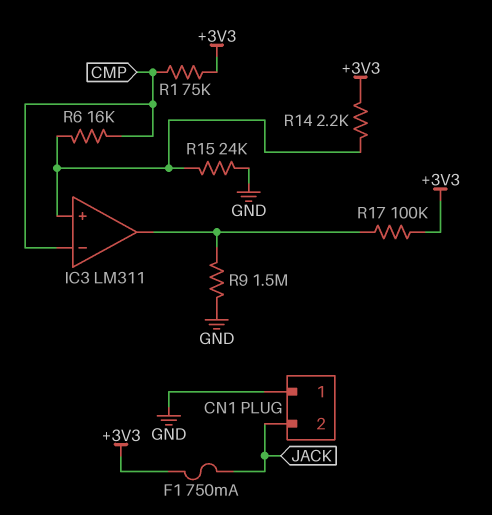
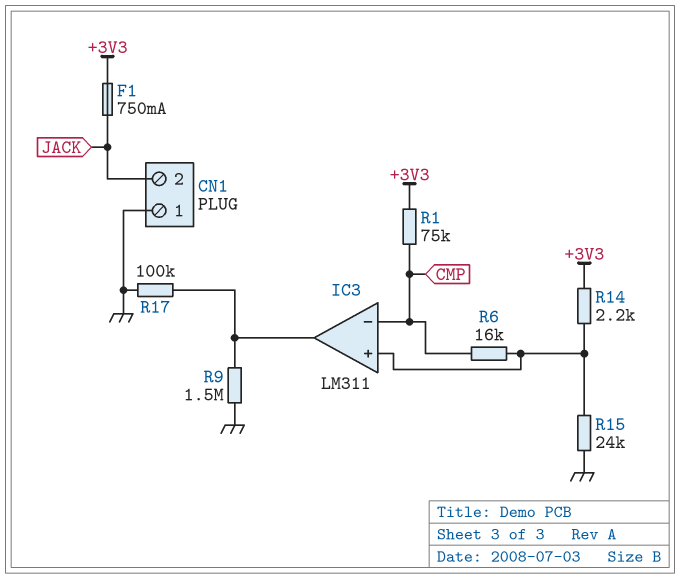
R17: 100k (+3V3, IC3/out) -> 100k (GND, IC3/out)

